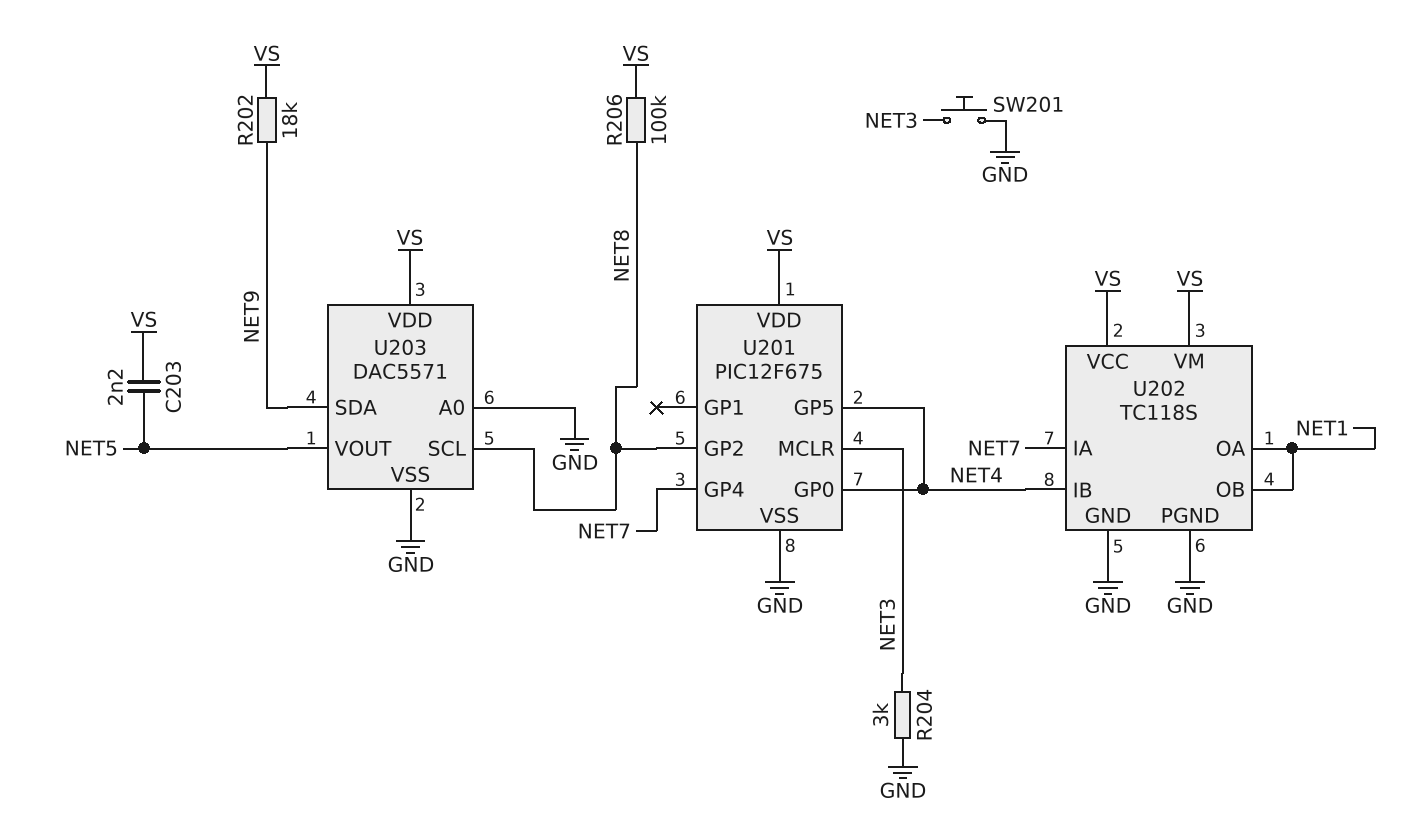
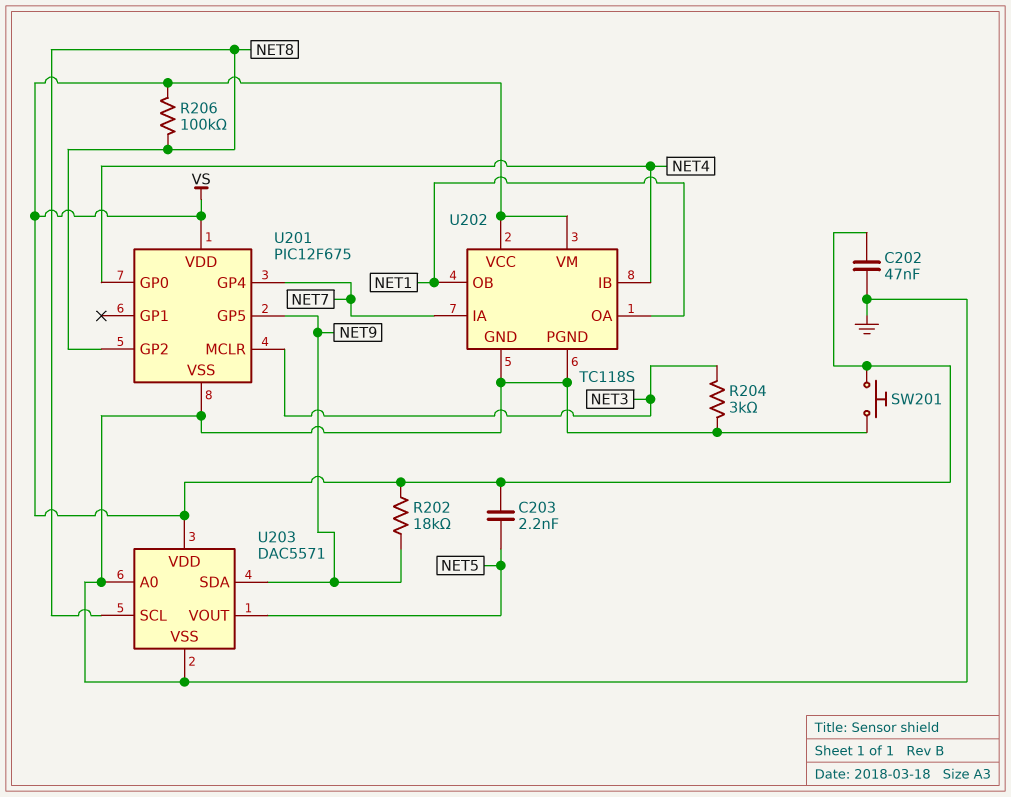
C202: none -> 47nF (GND, VS)
SW201: button (GND, NET3) -> button (GND, VS)
U201 pin GP5: NET4 -> NET9

